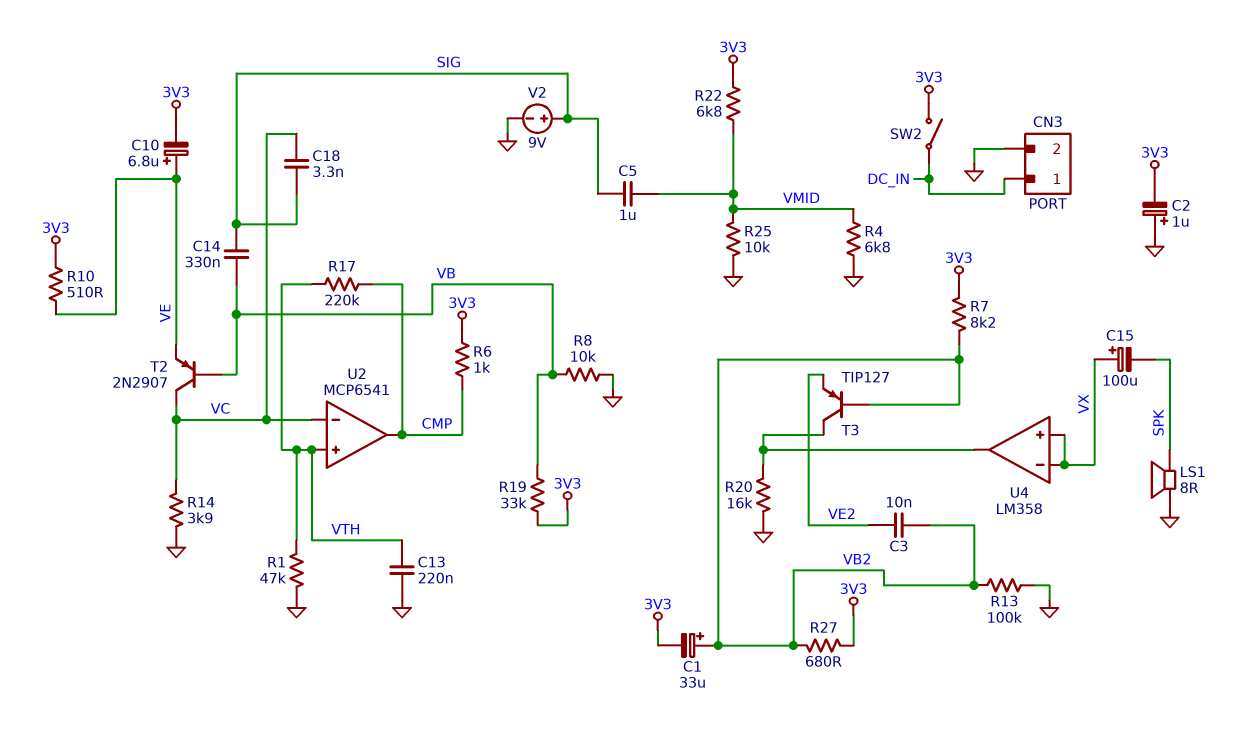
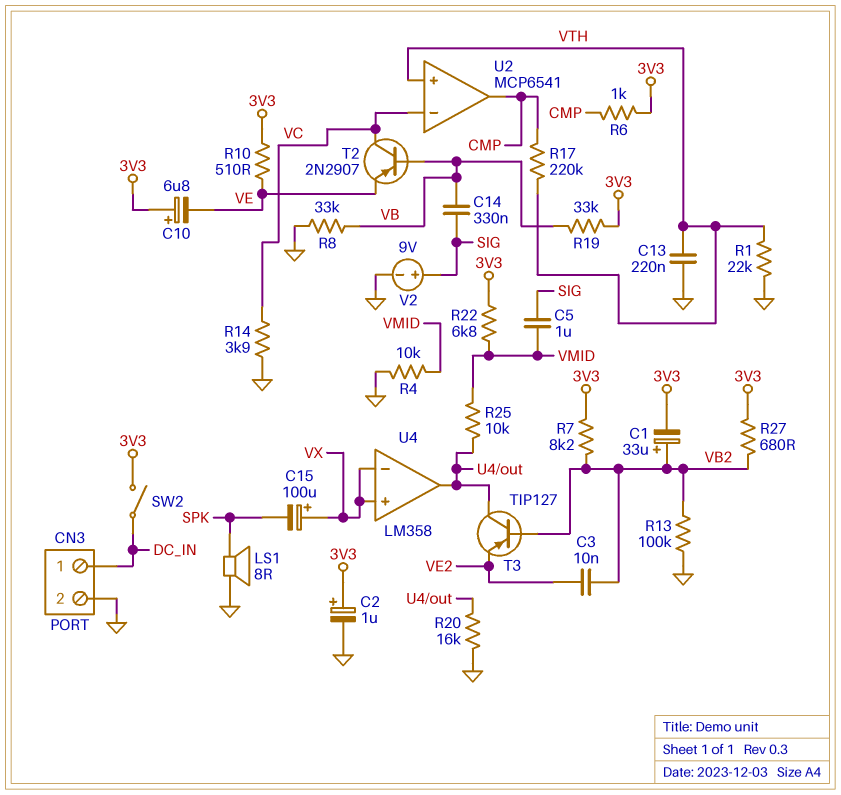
C2: 1uF (plus GND, minus 3V3) -> 1uF (plus 3V3, minus GND)
C10: 6.8uF (plus VE, minus 3V3) -> 6.8uF (plus 3V3, minus VE)
C18: 3.3nF (SIG, VC) -> none
R1: 47k (GND, VTH) -> 22k (GND, VTH)
R4: 6.8k (GND, VMID) -> 10k (GND, VMID)
R8: 10k (GND, VB) -> 33k (GND, VB)
R25: 10k (GND, VMID) -> 10k (U4/out, VMID)

